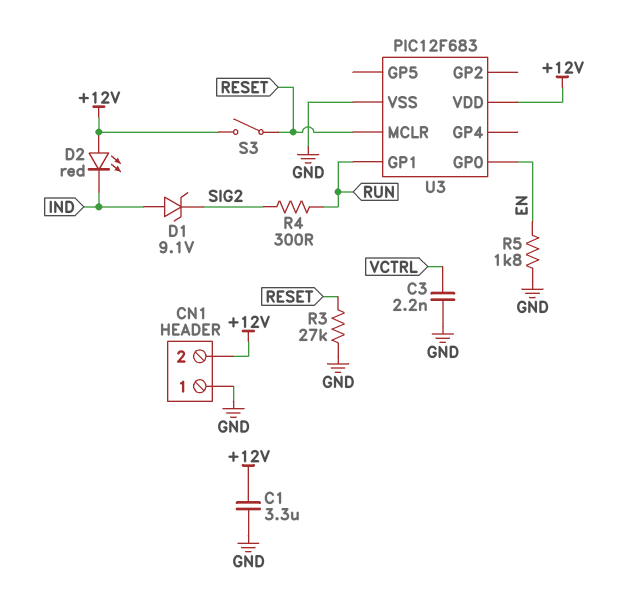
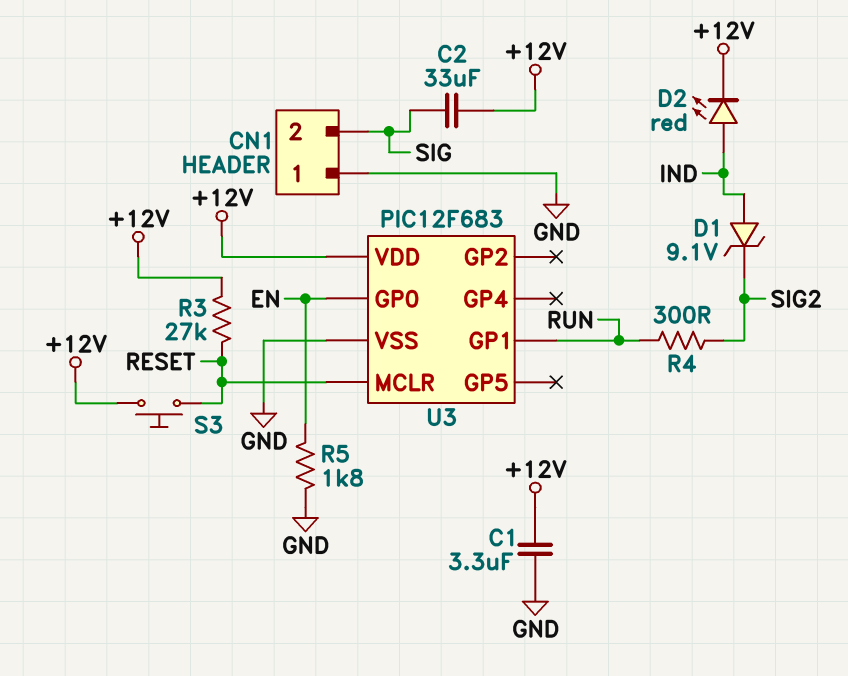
C2: none -> 33uF (+12V, SIG)
C3: 2.2nF (GND, VCTRL) -> none
CN1 pin 2: +12V -> SIG
D2: LED red (A +12V, K IND) -> LED red (A IND, K +12V)
R3: 27k (GND, RESET) -> 27k (+12V, RESET)
S3: switch (+12V, RESET) -> button (+12V, RESET)

